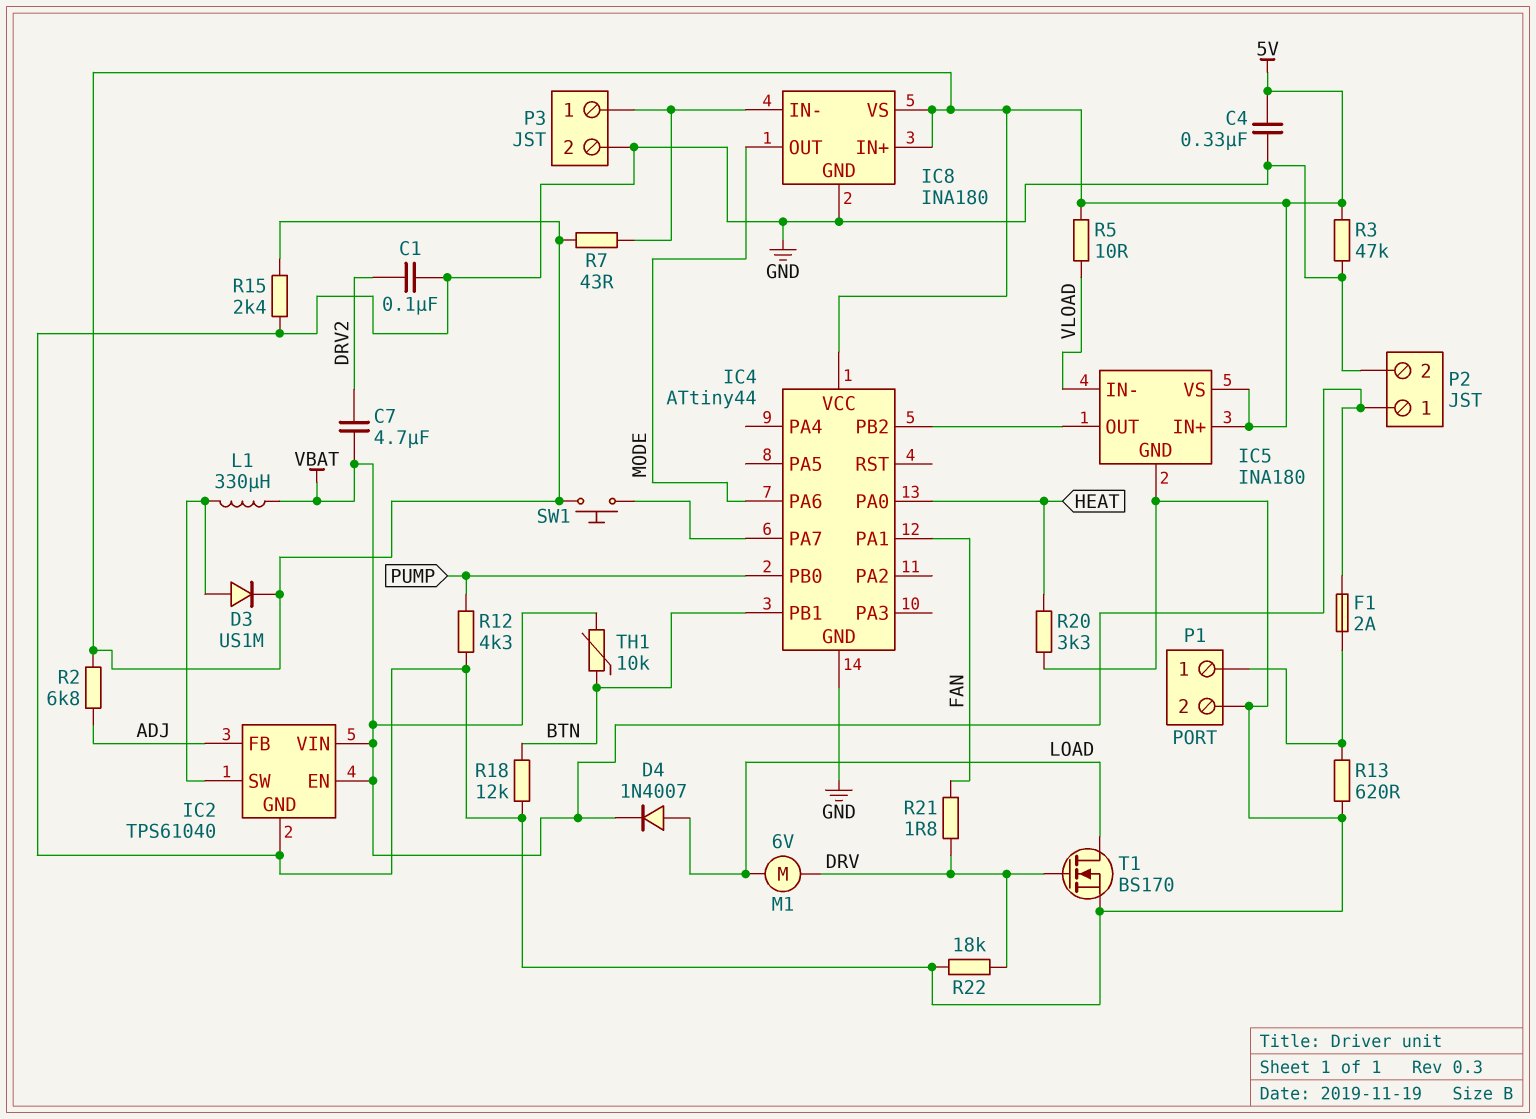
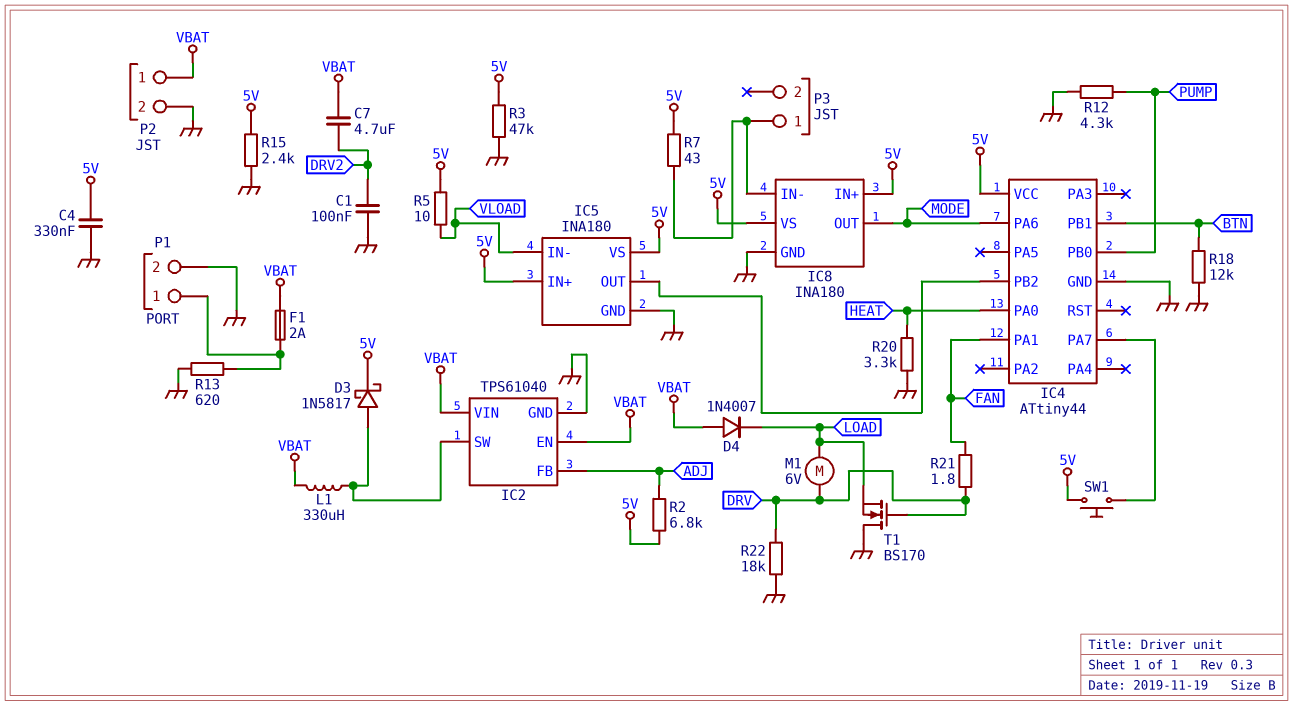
D3: diode US1M (A IC2/SW, K 5V) -> schottky 1N5817 (A IC2/SW, K 5V)
D4: diode 1N4007 (A LOAD, K VBAT) -> diode 1N4007 (A VBAT, K LOAD)
P3 pin 2: GND -> none
T1: NMOS BS170 (G DRV, D LOAD, S GND) -> NMOS BS170 (G DRV, D GND, S LOAD)
TH1: 10k (BTN, VBAT) -> none

